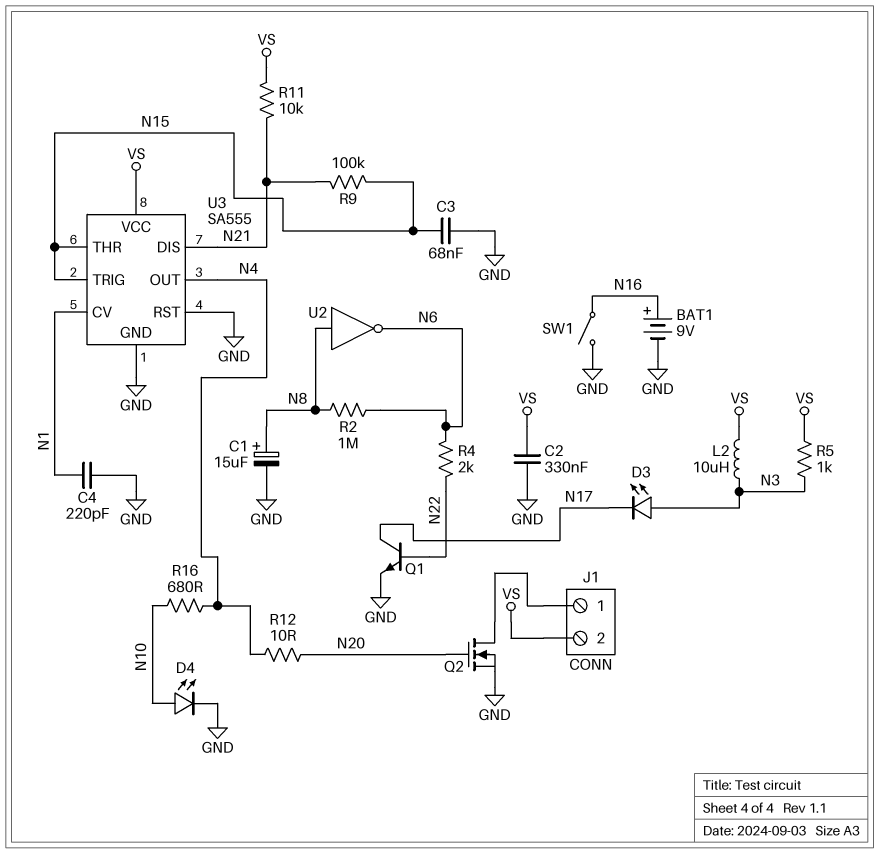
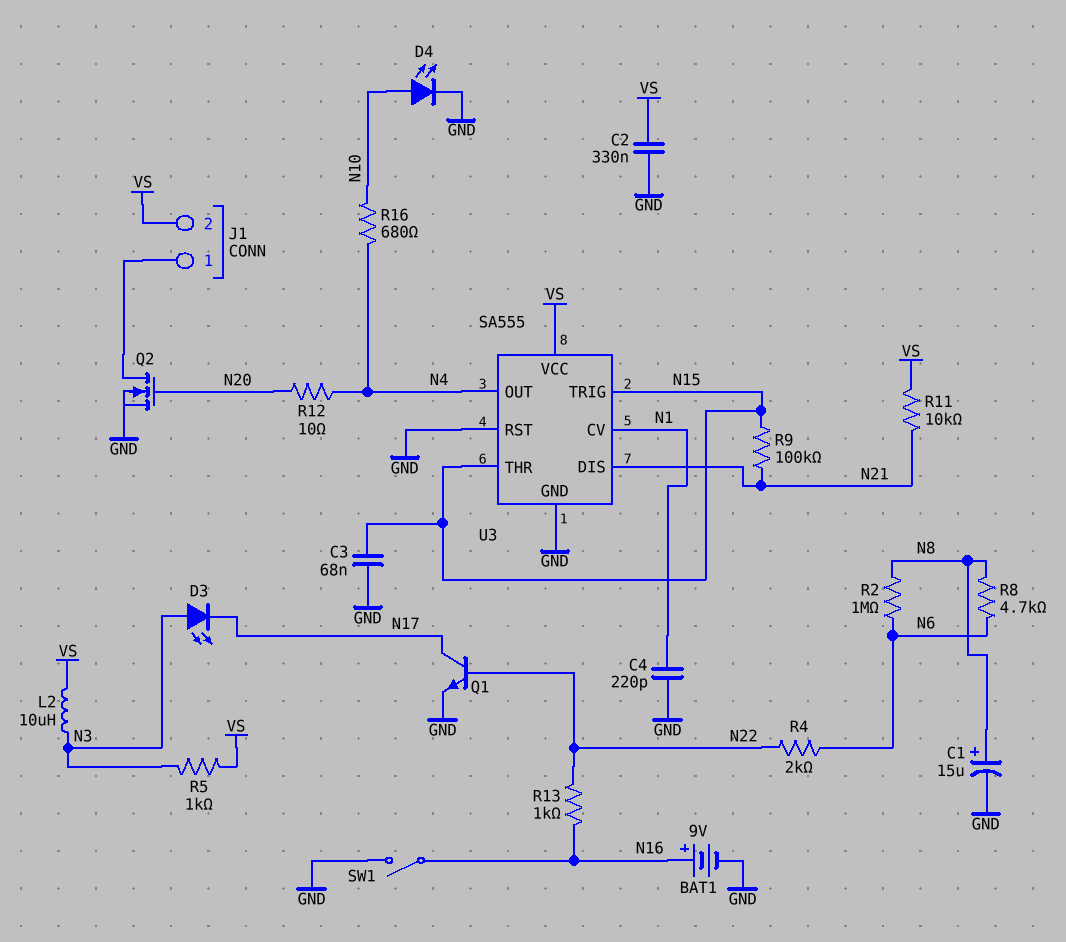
R8: none -> 4.7k (N6, N8)
R13: none -> 1k (N16, N22)
U2: NOT (in N8, out N6) -> none

